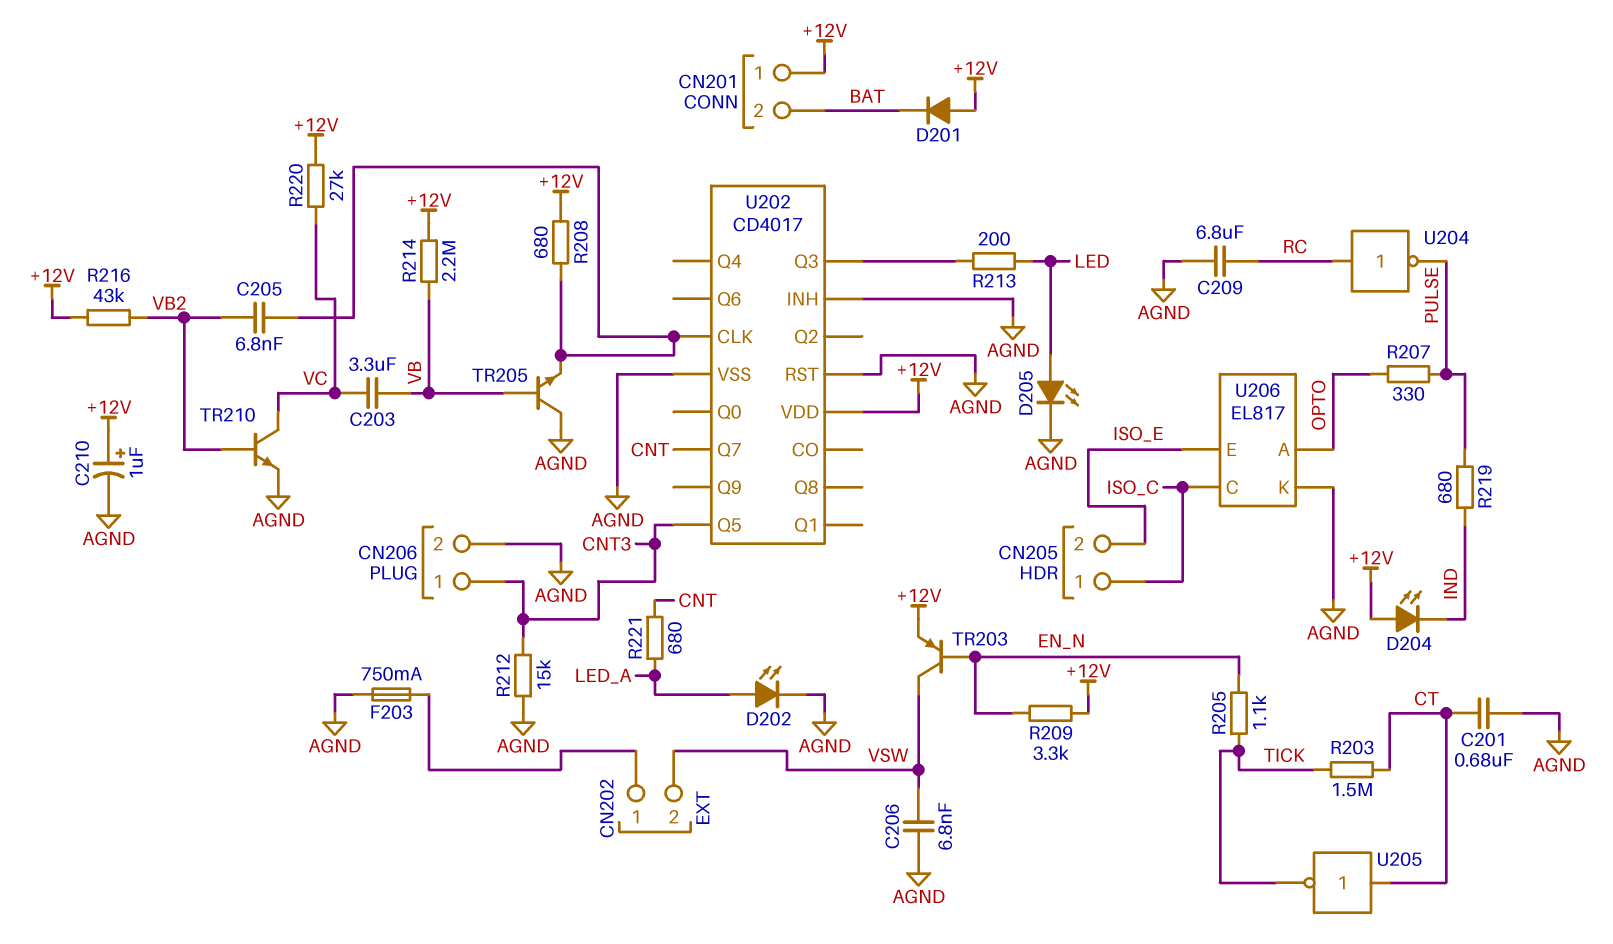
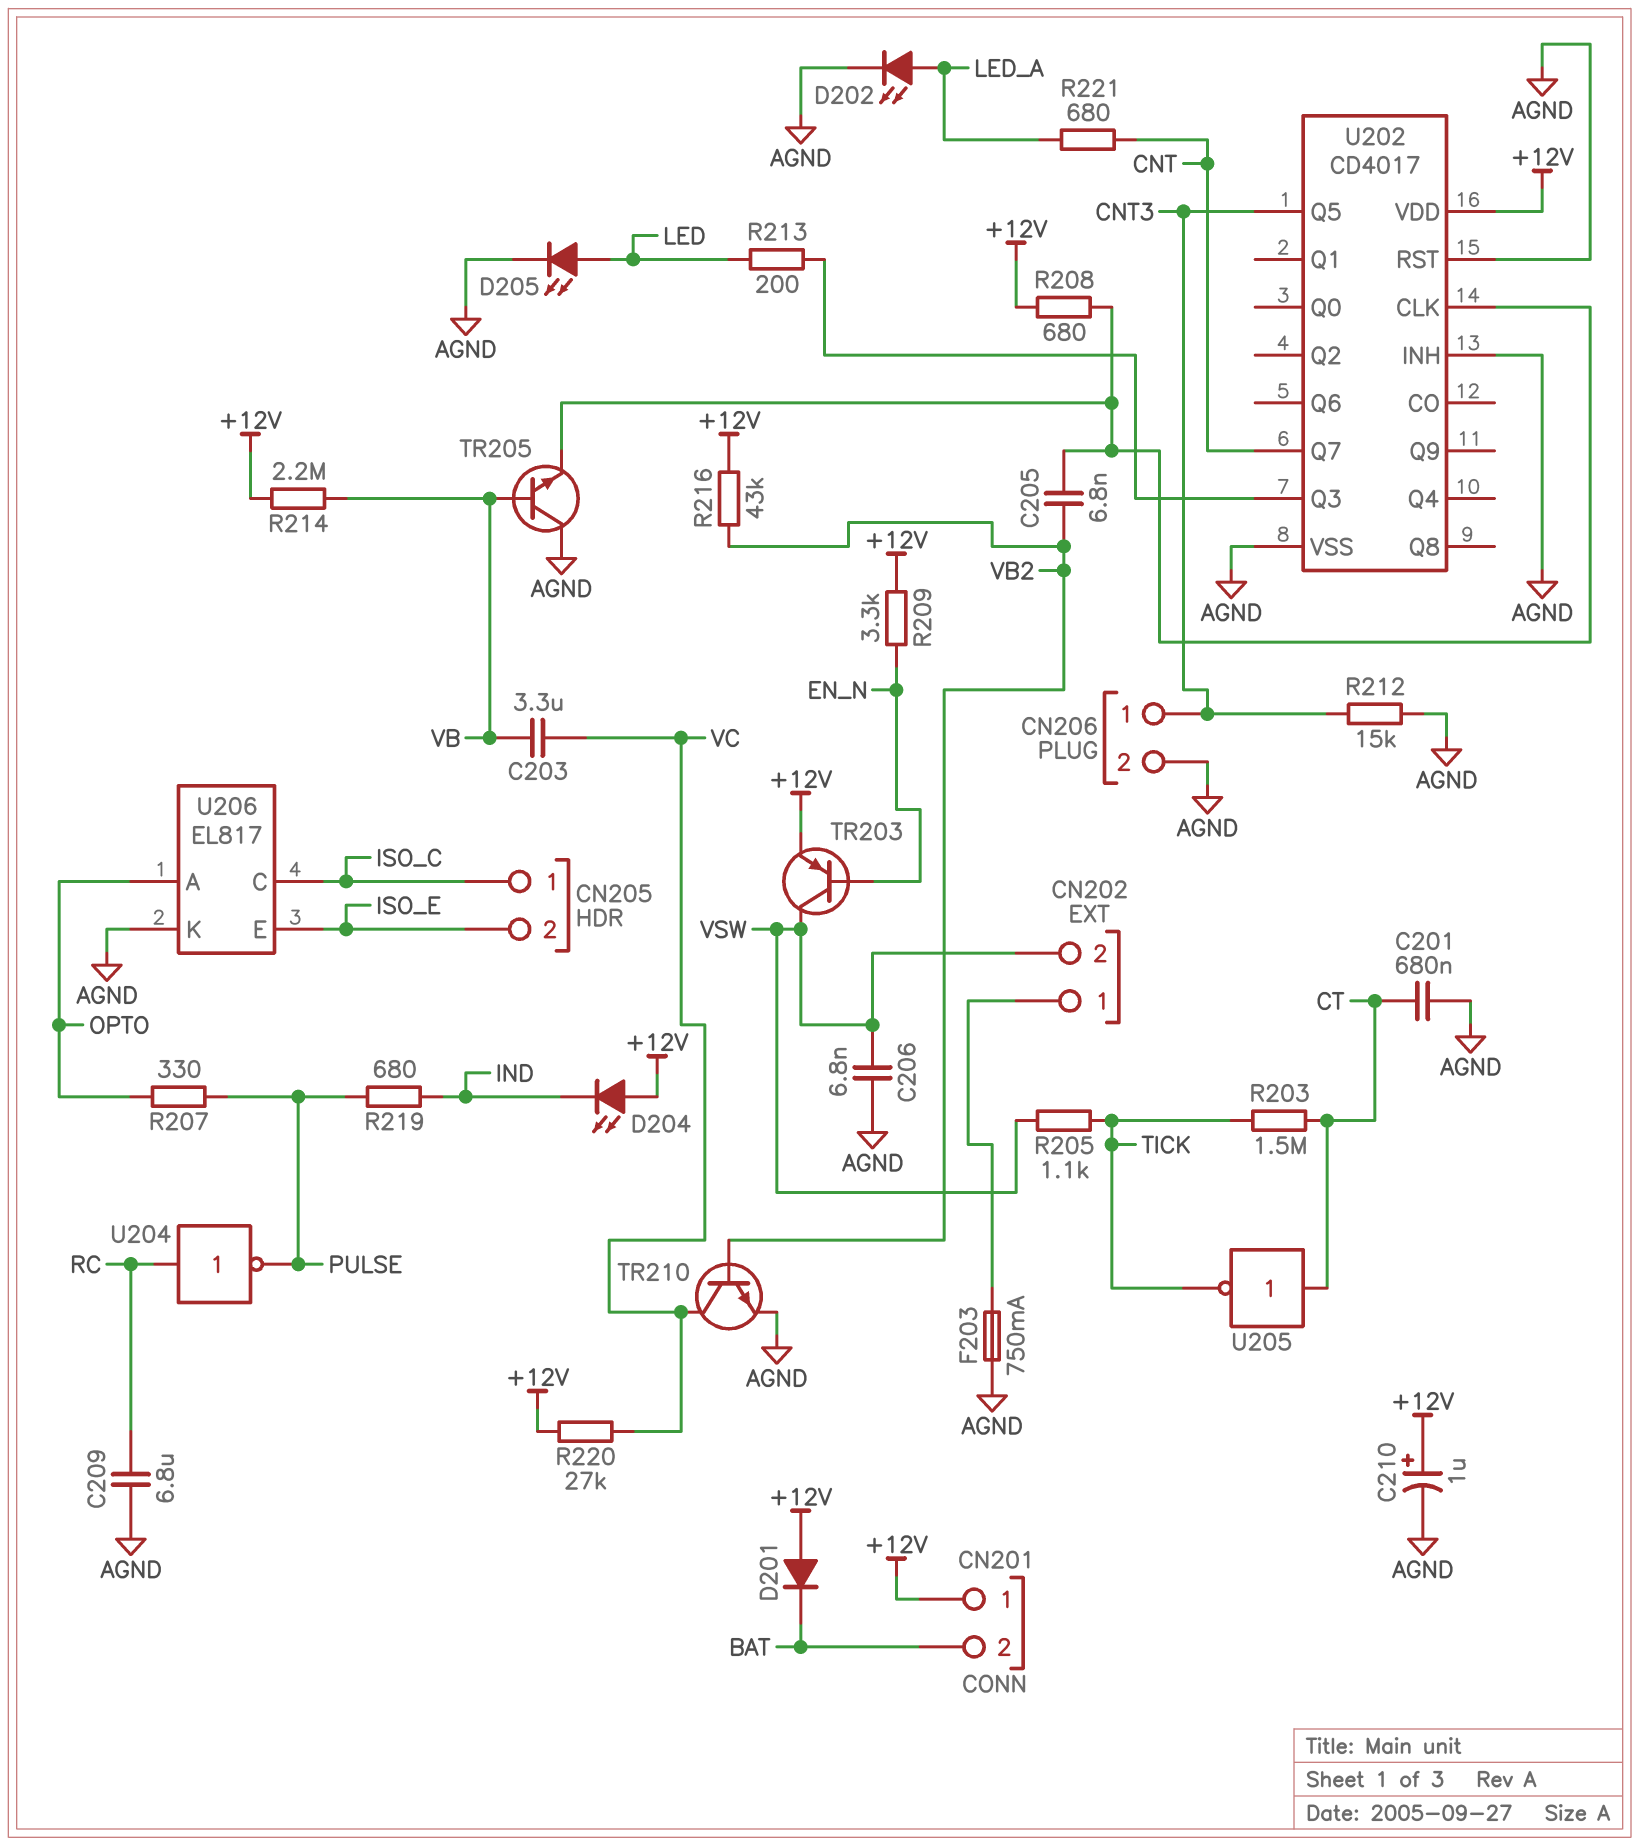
R205: 1.1k (EN_N, TICK) -> 1.1k (TICK, VSW)

